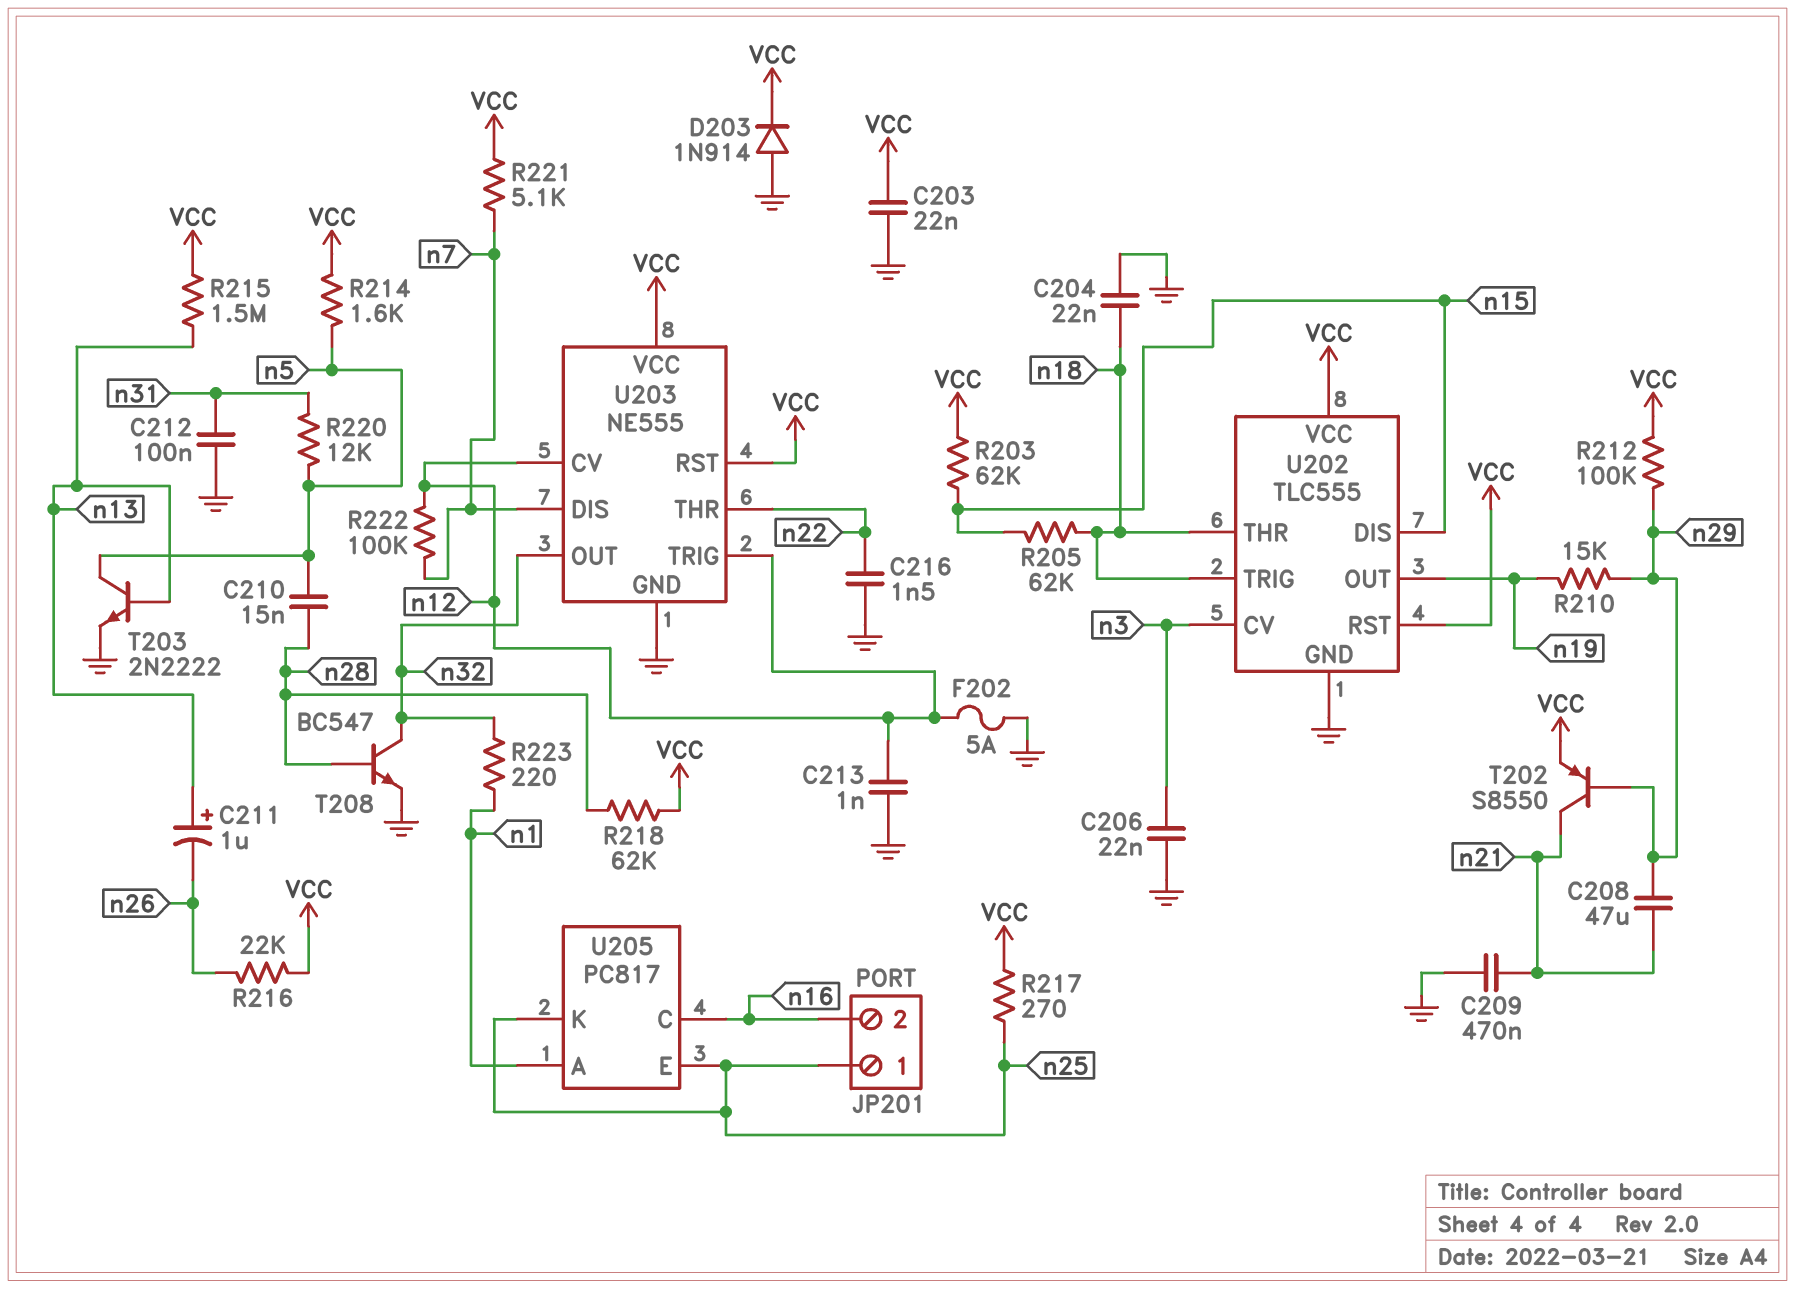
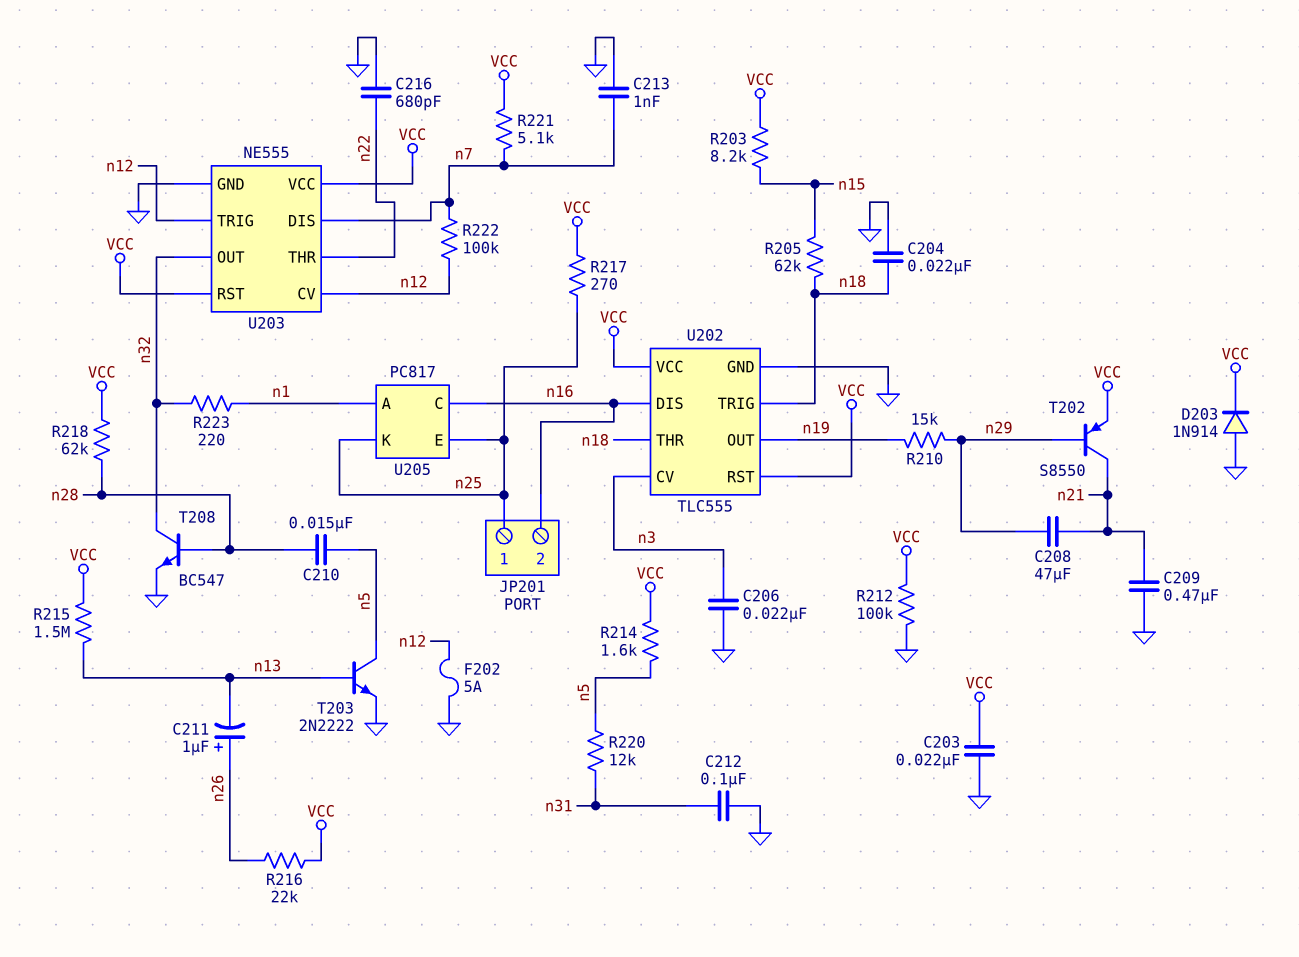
C211: 1uF (plus n13, minus n26) -> 1uF (plus n26, minus n13)
C213: 1nF (GND, n12) -> 1nF (GND, n7)
C216: 1.5nF (GND, n22) -> 680pF (GND, n22)
R203: 62k (VCC, n15) -> 8.2k (VCC, n15)
R212: 100k (VCC, n29) -> 100k (GND, VCC)
U202 pin DIS: n15 -> n16

